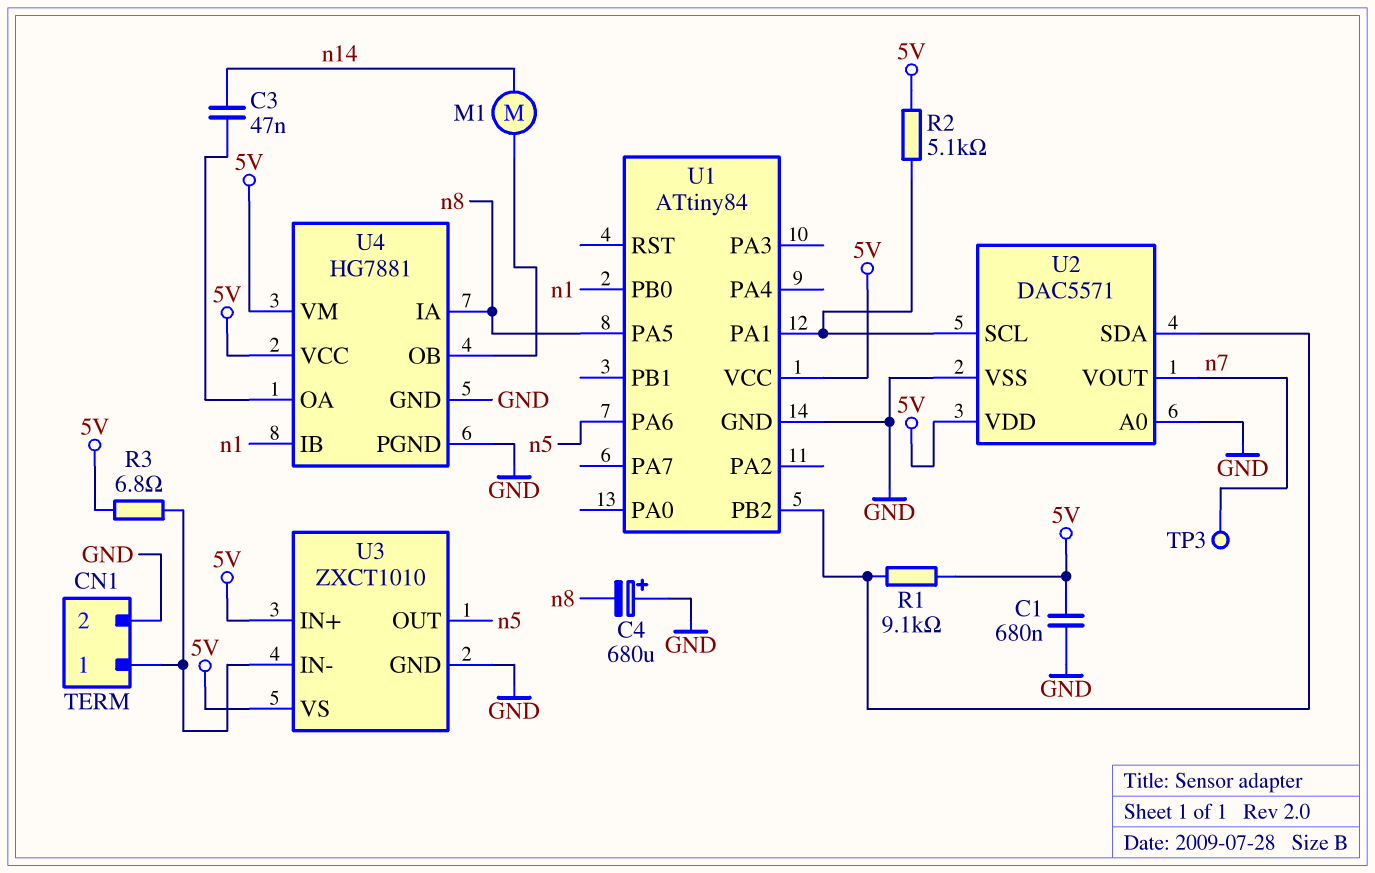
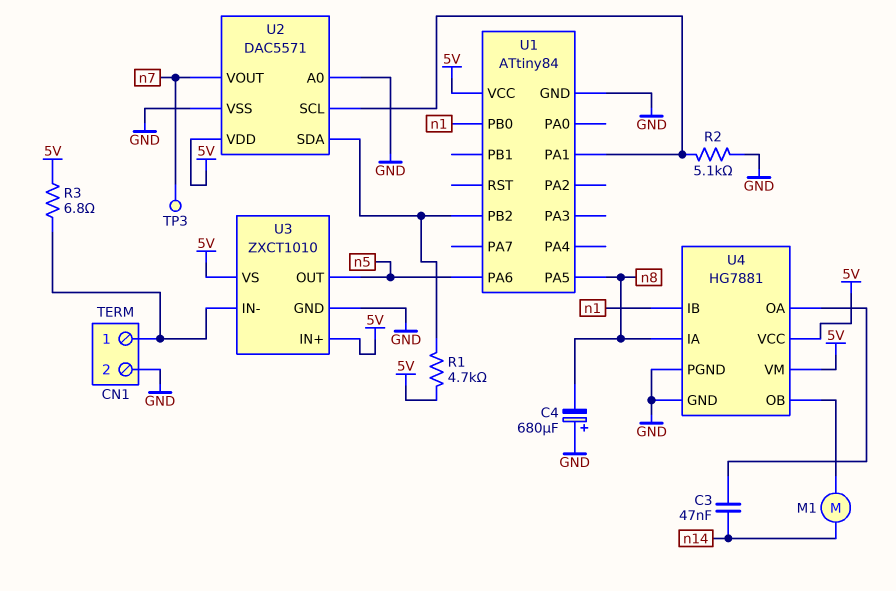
C1: 680nF (5V, GND) -> none
R1: 9.1k (5V, U1/PB2) -> 4.7k (5V, U1/PB2)
R2: 5.1k (5V, U1/PA1) -> 5.1k (GND, U1/PA1)

